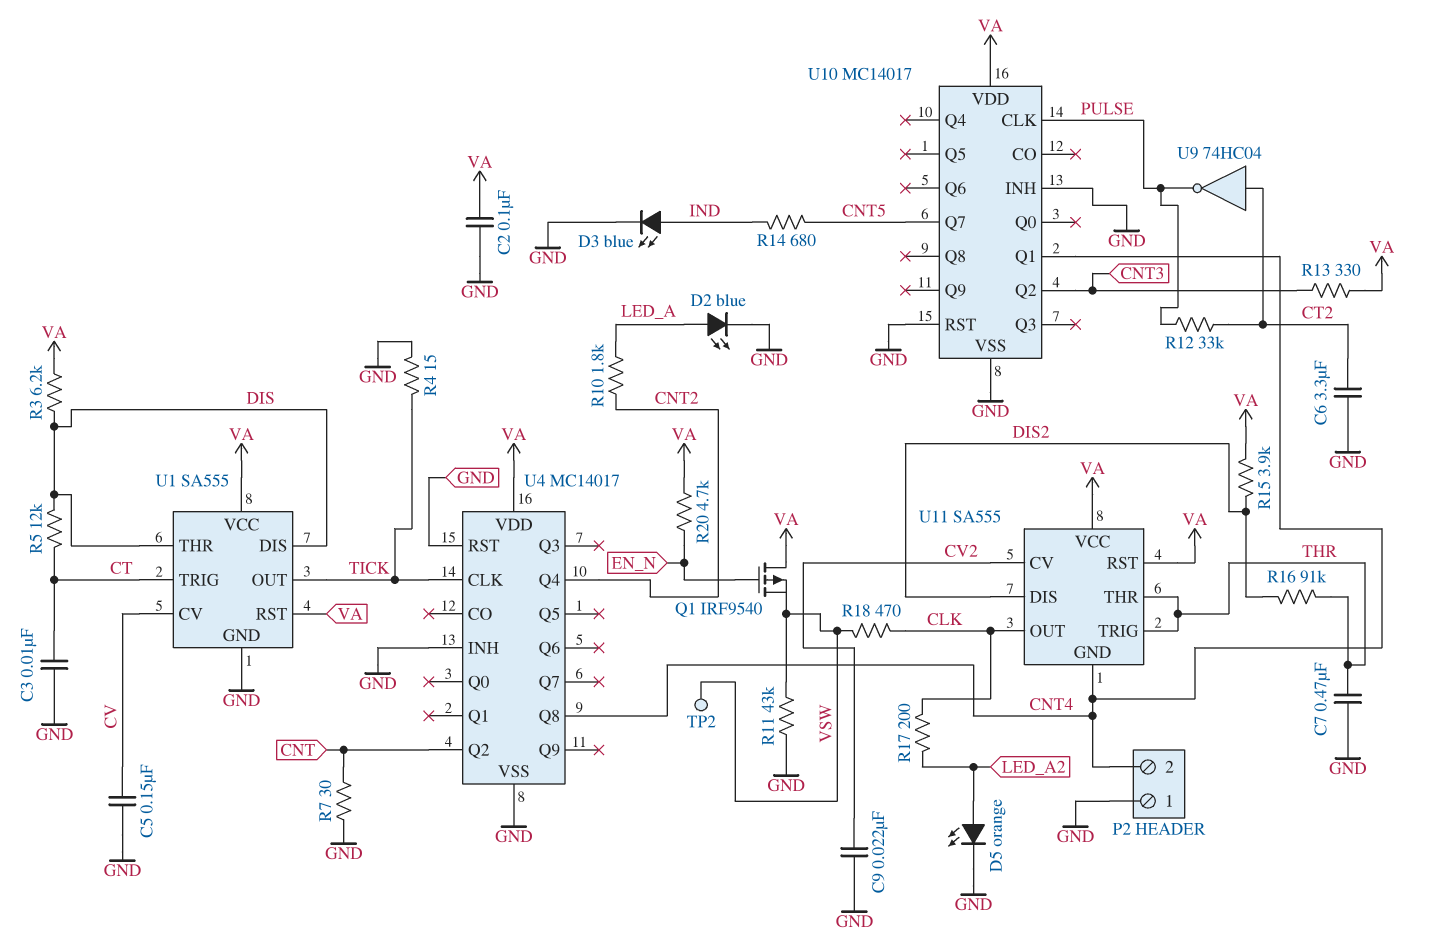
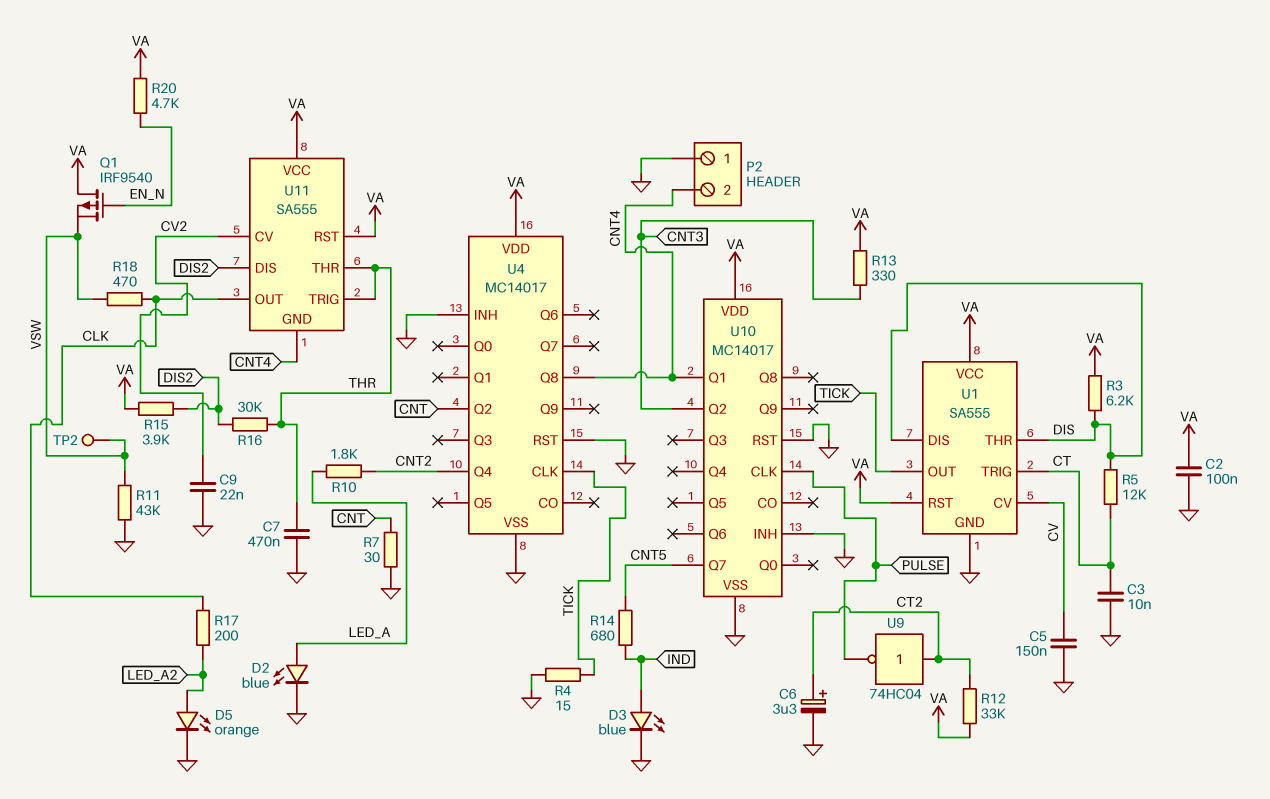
C6: 3.3uF (CT2, GND) -> 3.3uF (plus CT2, minus GND)
R12: 33k (CT2, PULSE) -> 33k (CT2, VA)
R16: 91k (DIS2, THR) -> 30k (DIS2, THR)

